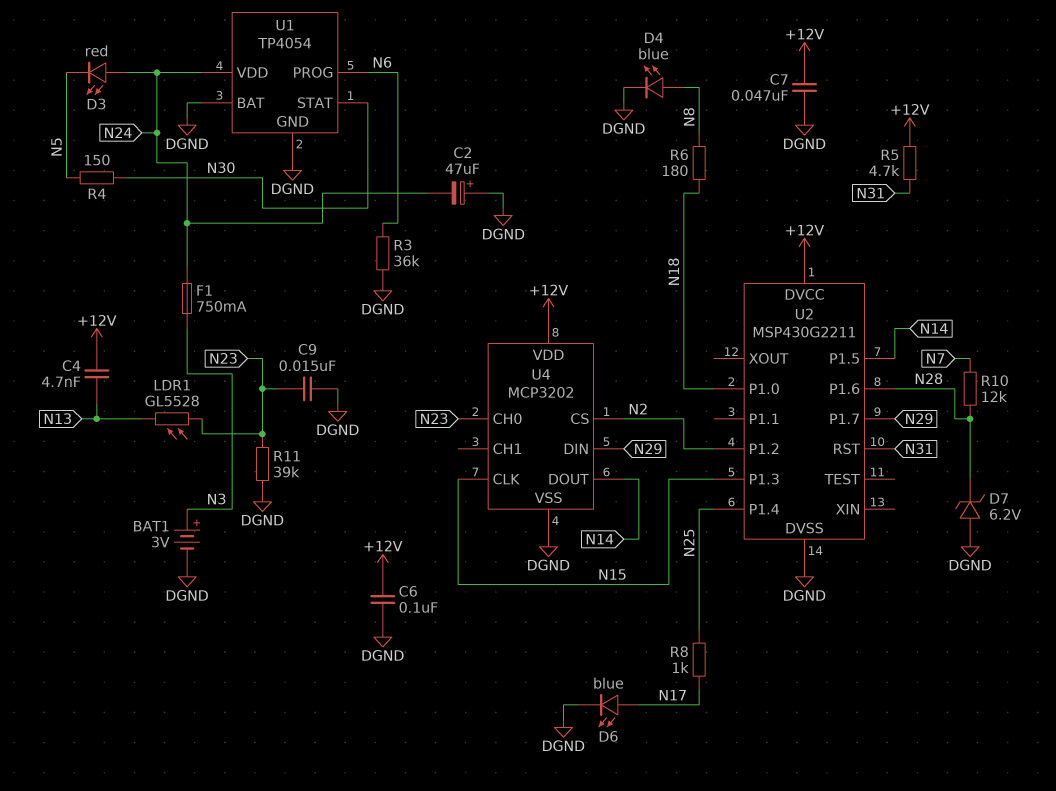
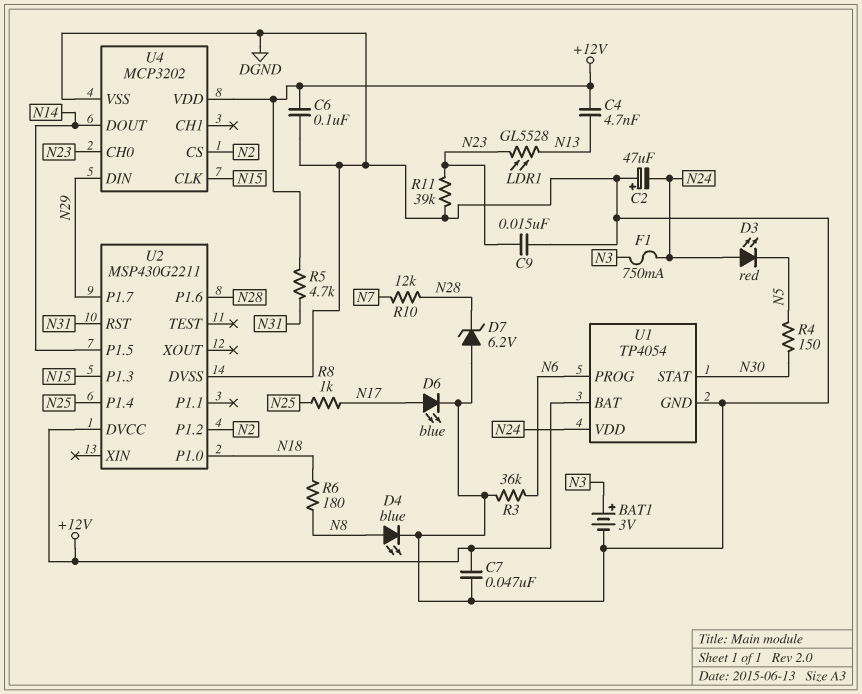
U1 pin BAT: DGND -> +12V

